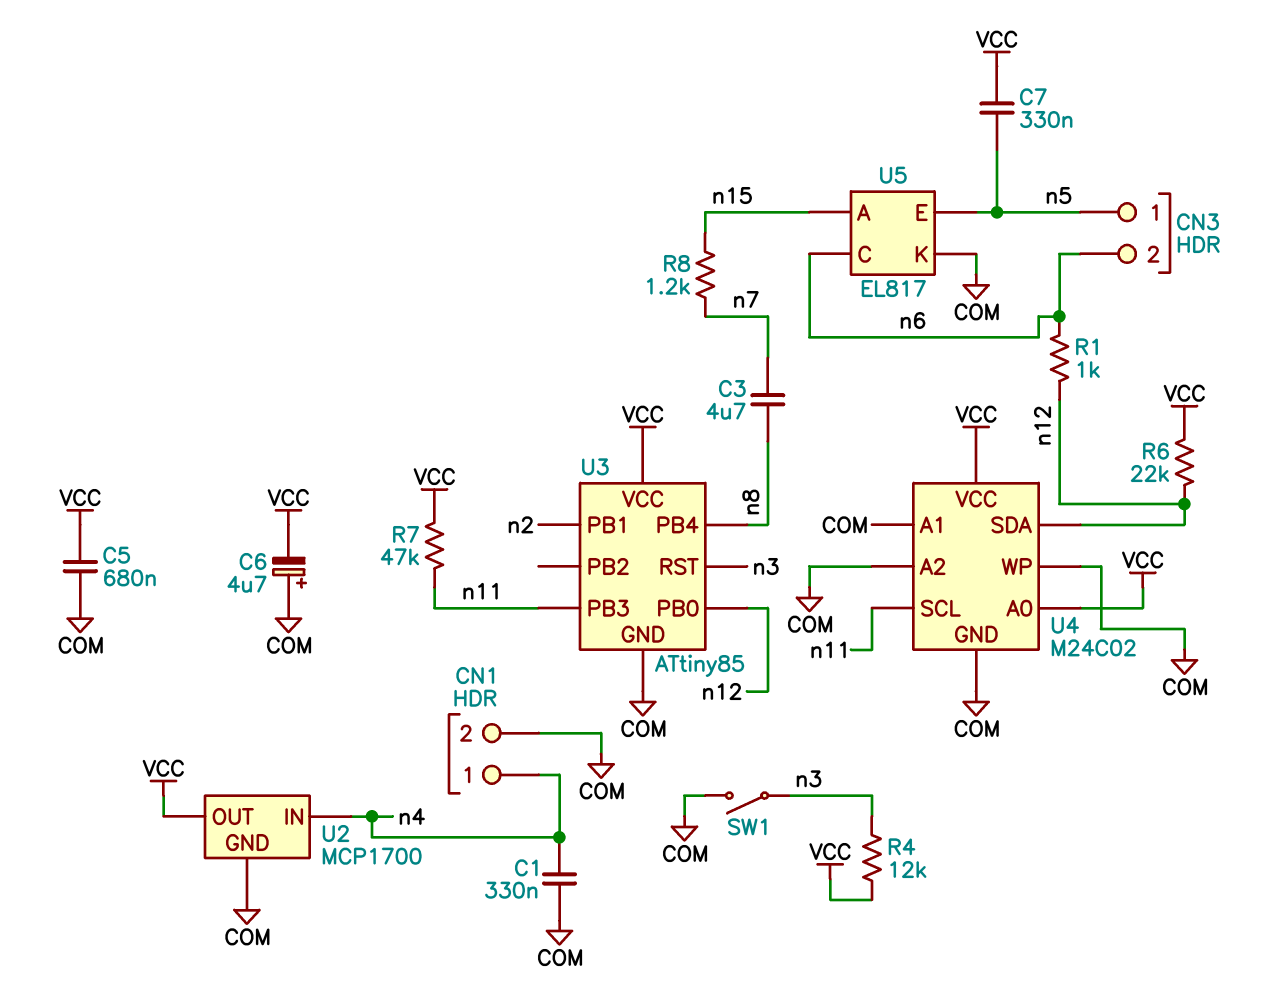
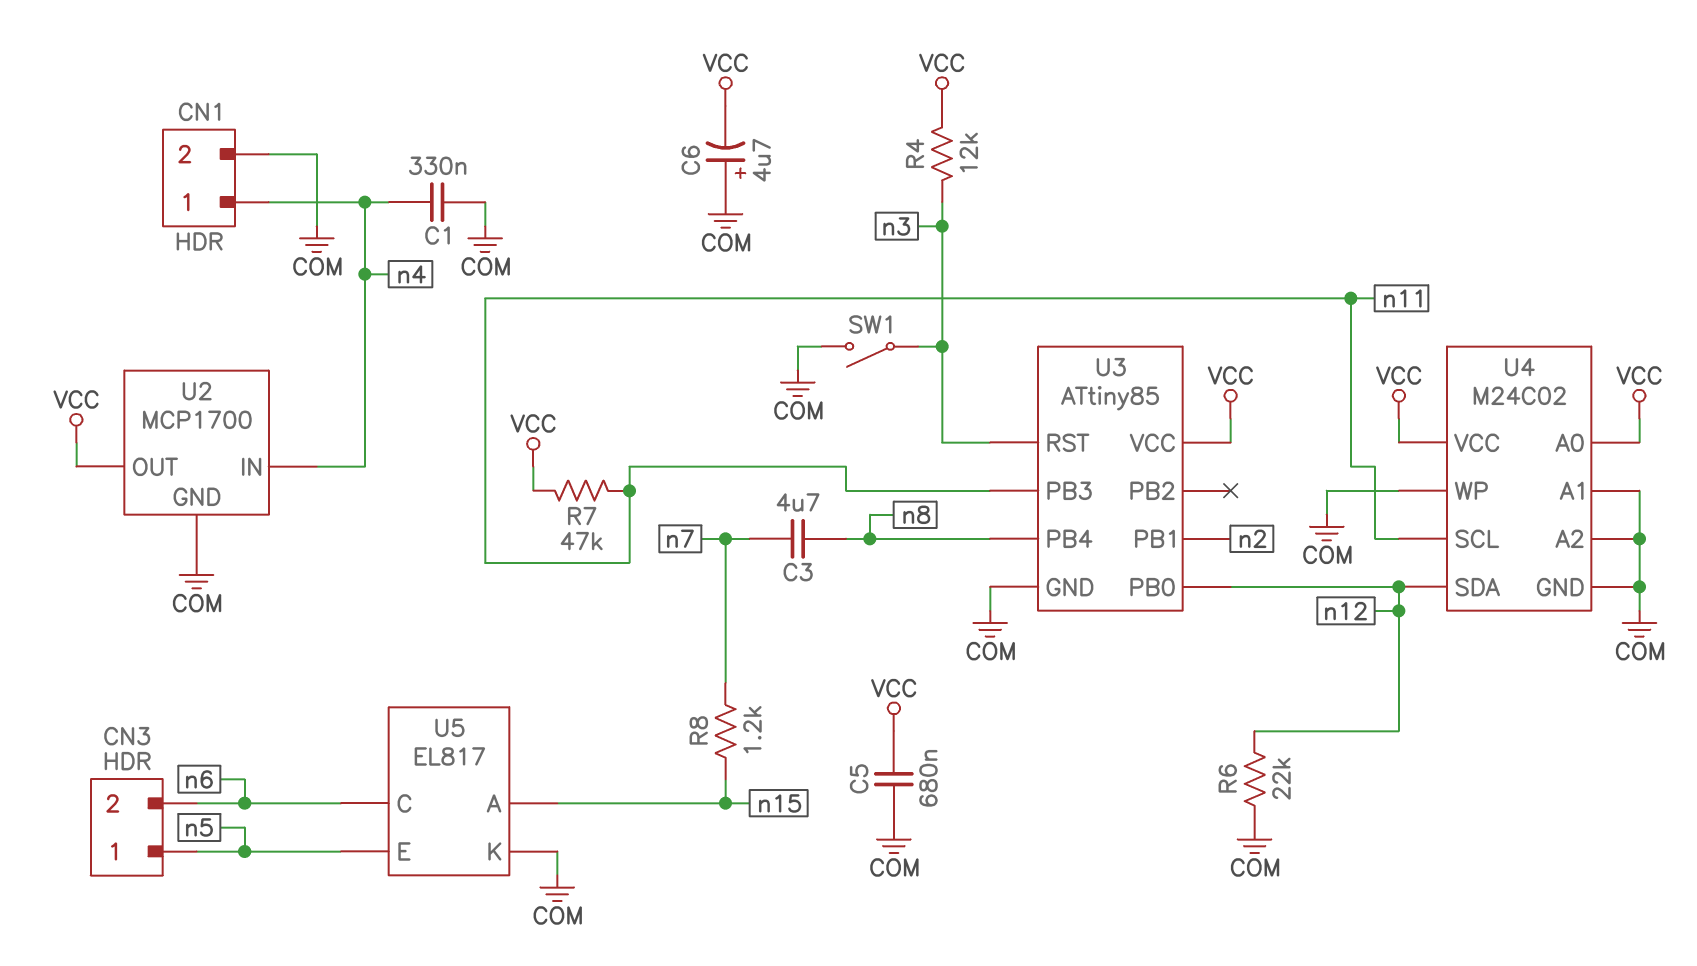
C7: 330nF (VCC, n5) -> none
R1: 1k (n6, n12) -> none
R6: 22k (VCC, n12) -> 22k (COM, n12)

